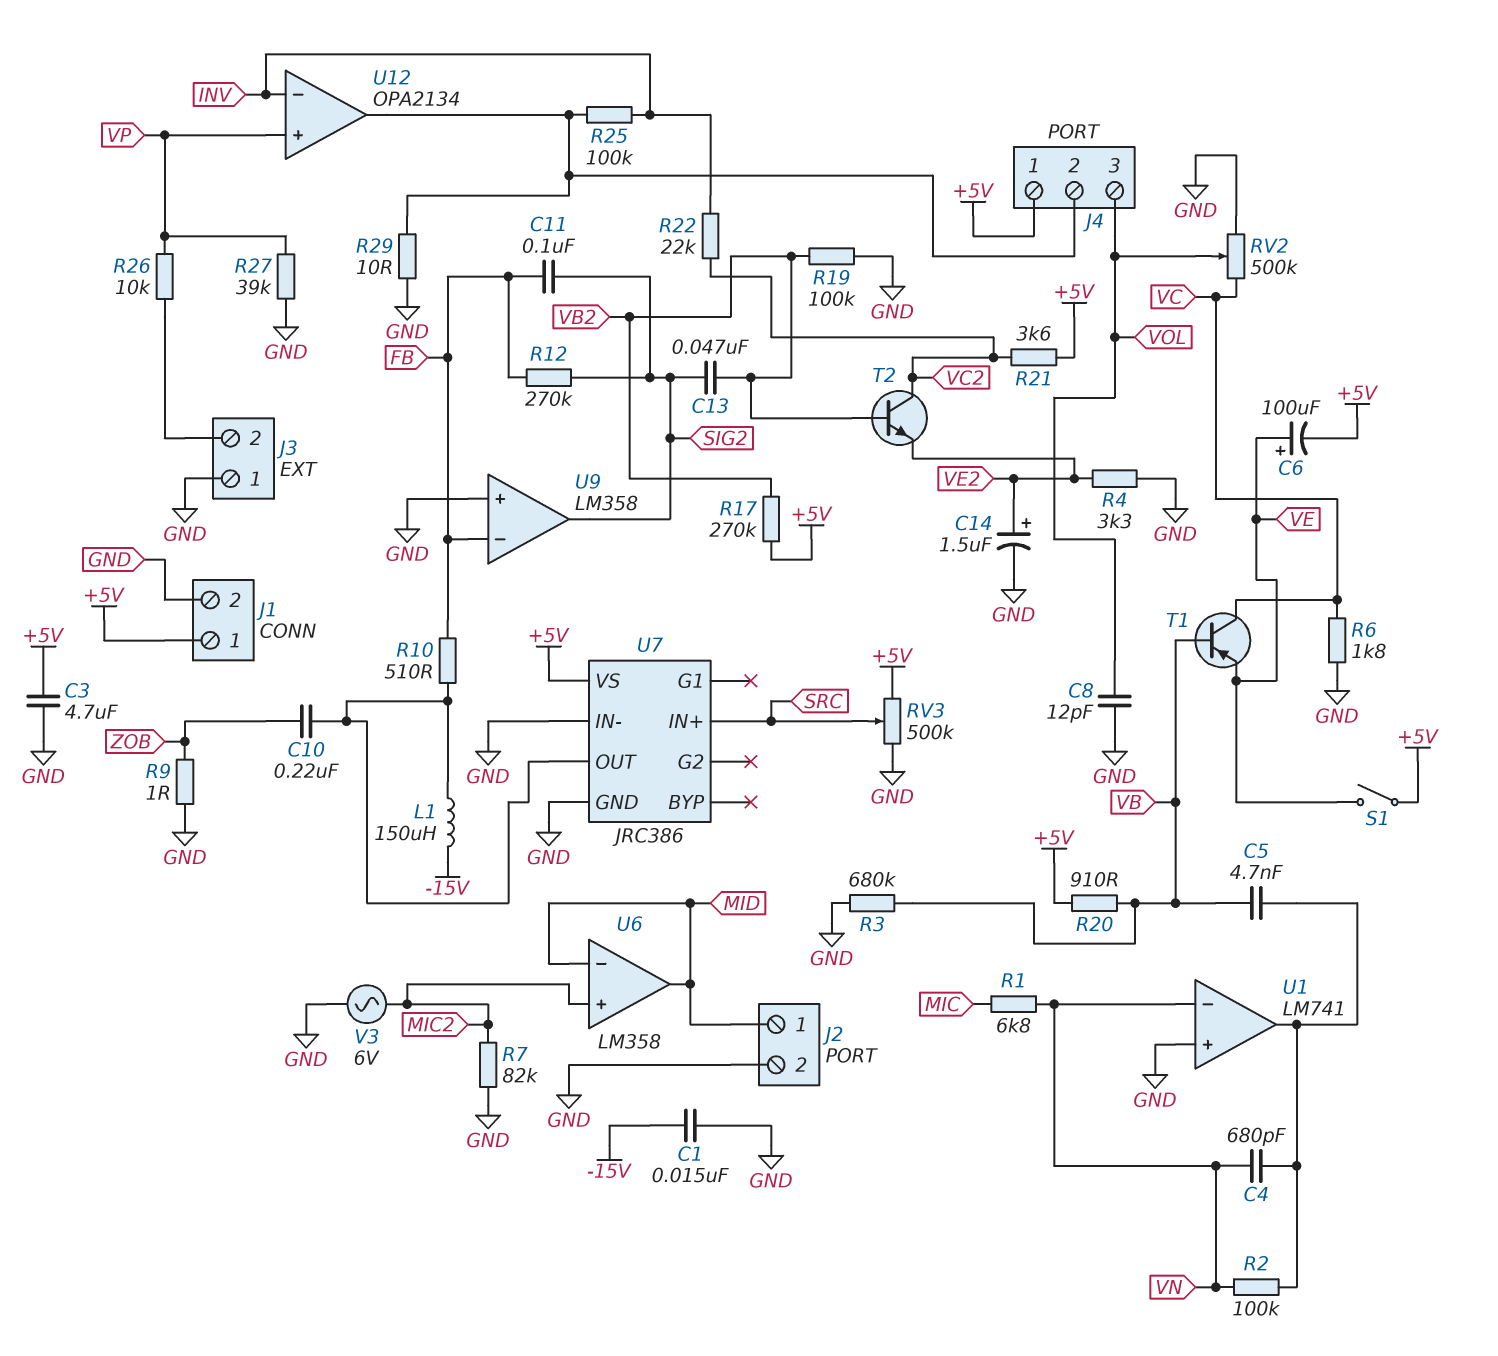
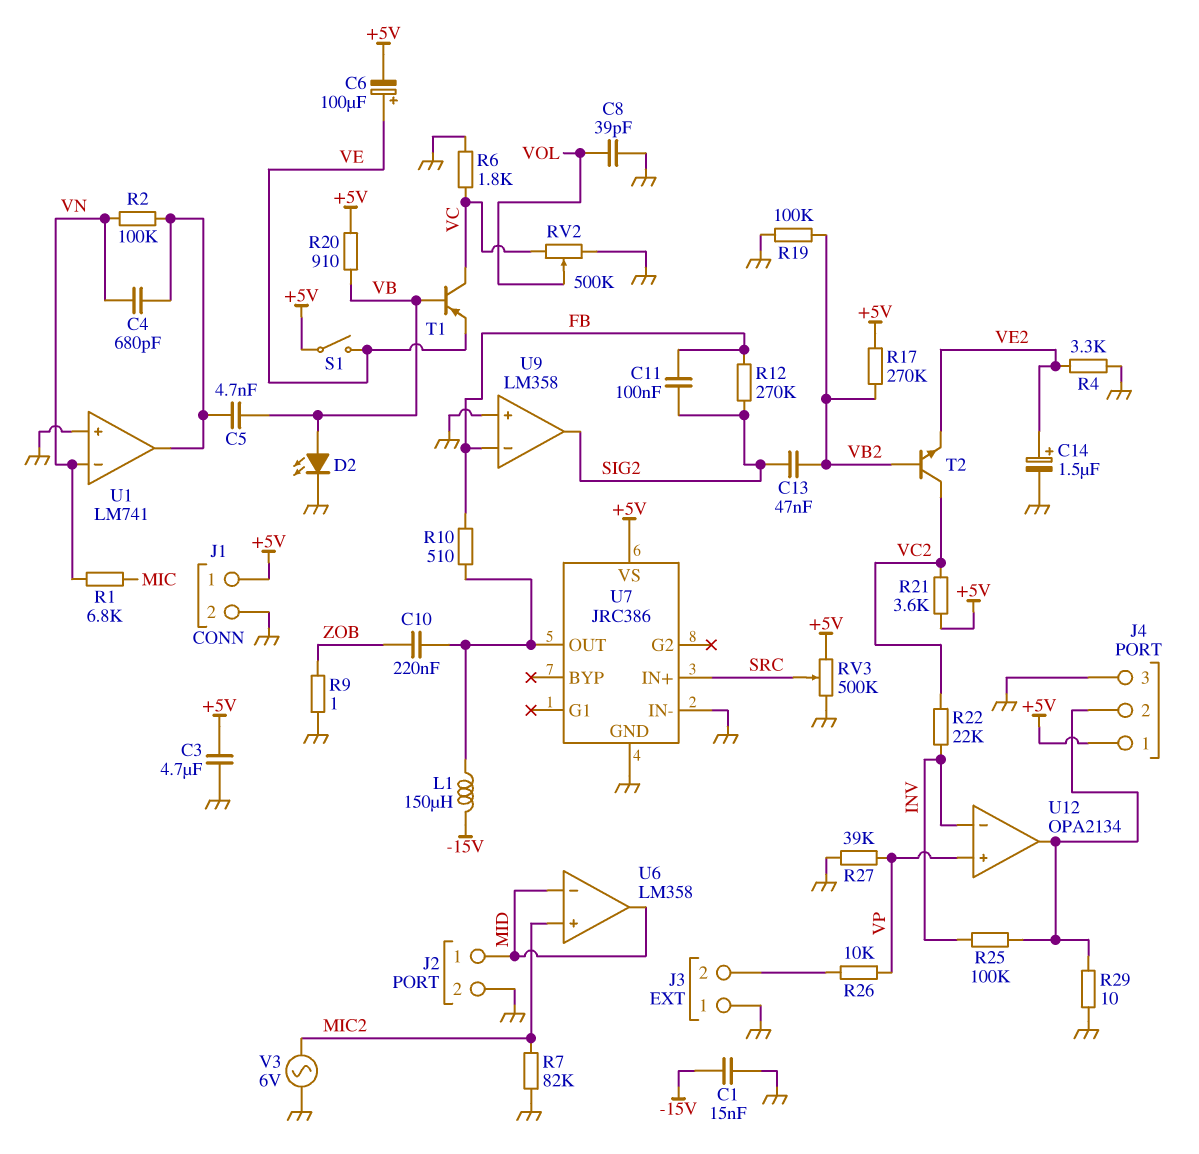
C8: 12pF (GND, VOL) -> 39pF (GND, VOL)
D2: none -> LED (A VB, K GND)
J4 pin 3: VOL -> GND
R3: 680k (GND, VB) -> none

